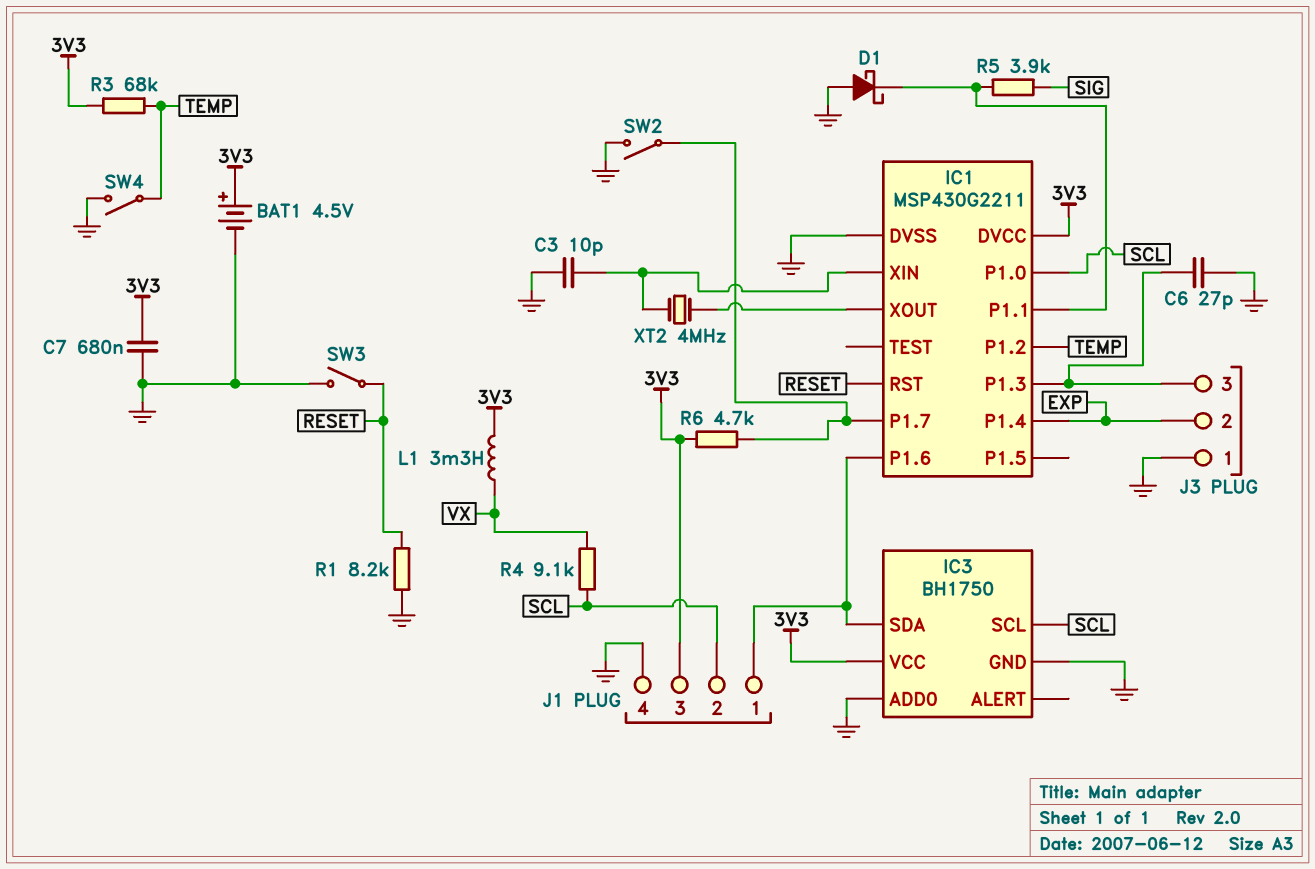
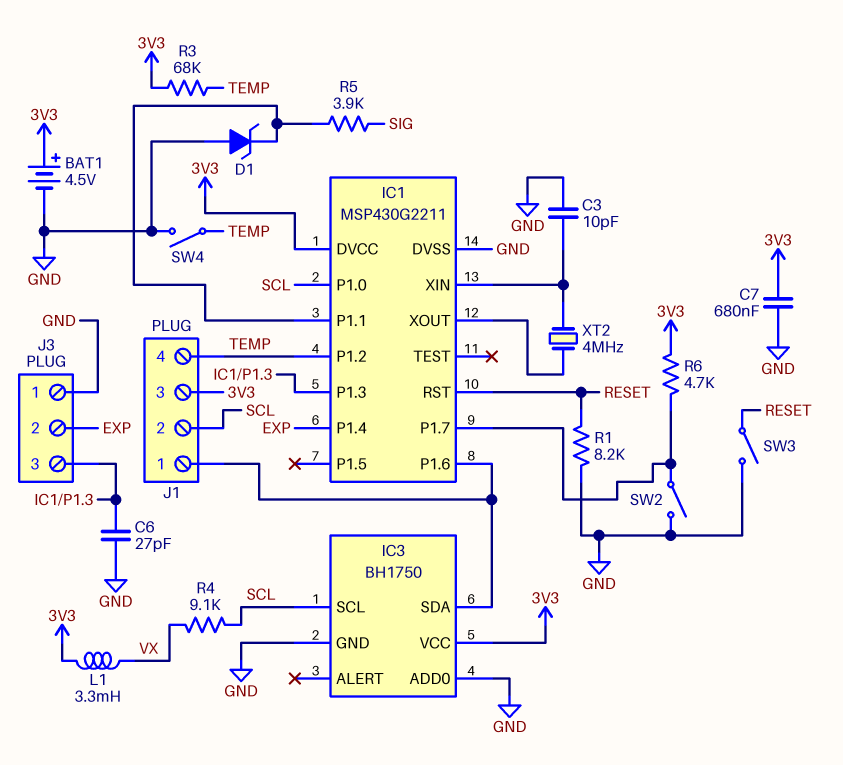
D1: schottky (A GND, K IC1/P1.1) -> zener (A GND, K IC1/P1.1)
J1 pin 4: GND -> TEMP

